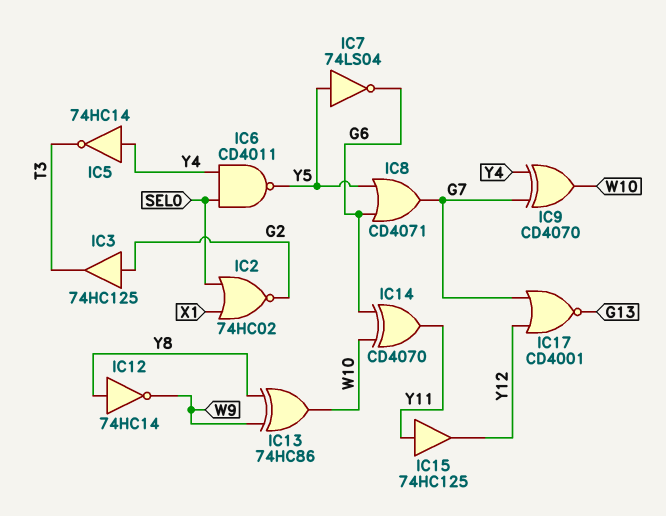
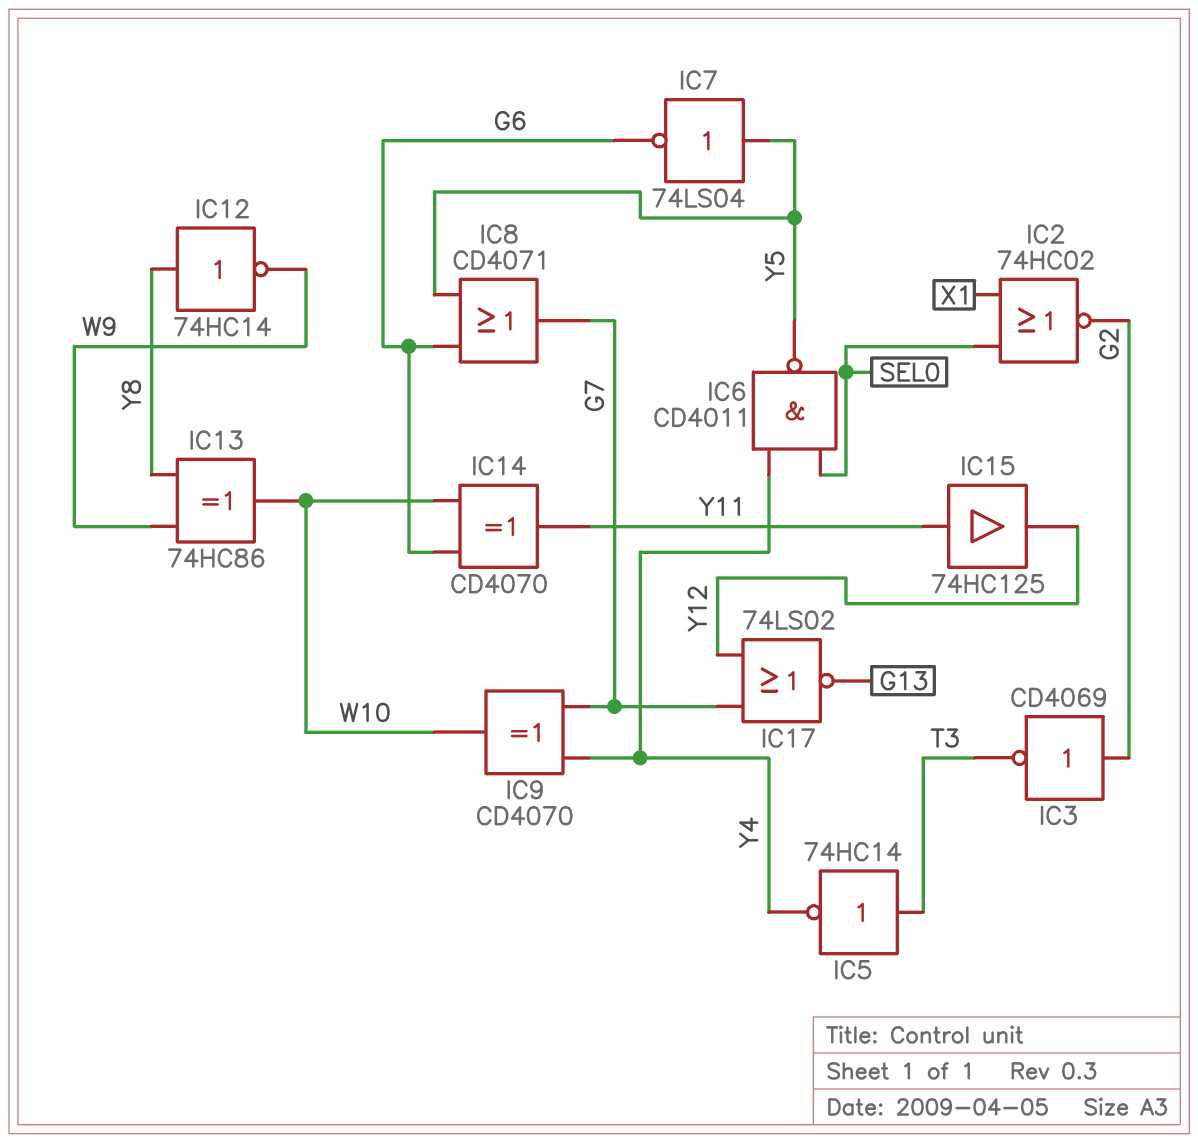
IC3: buffer 74HC125 (in G2, out T3) -> NOT CD4069 (in G2, out T3)
IC5: NOT 74HC14 (in Y4, out T3) -> NOT 74HC14 (in T3, out Y4)
IC17: NOR CD4001 (in G7, in Y12, out G13) -> NOR 74LS02 (in G7, in Y12, out G13)

